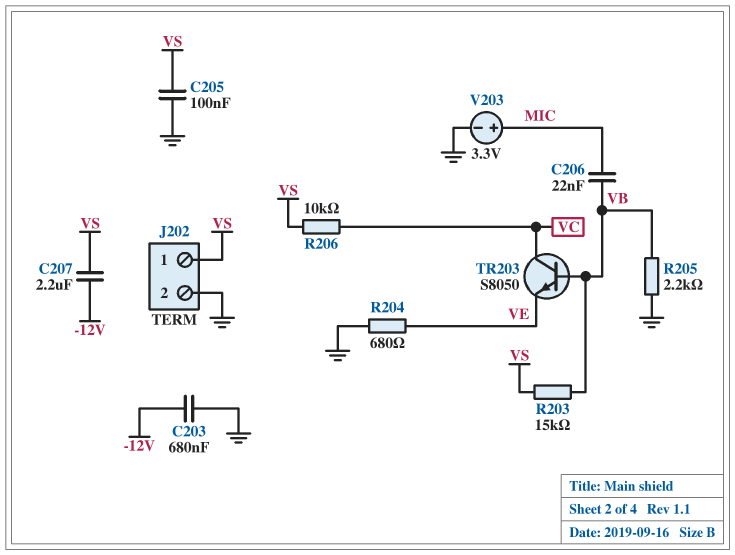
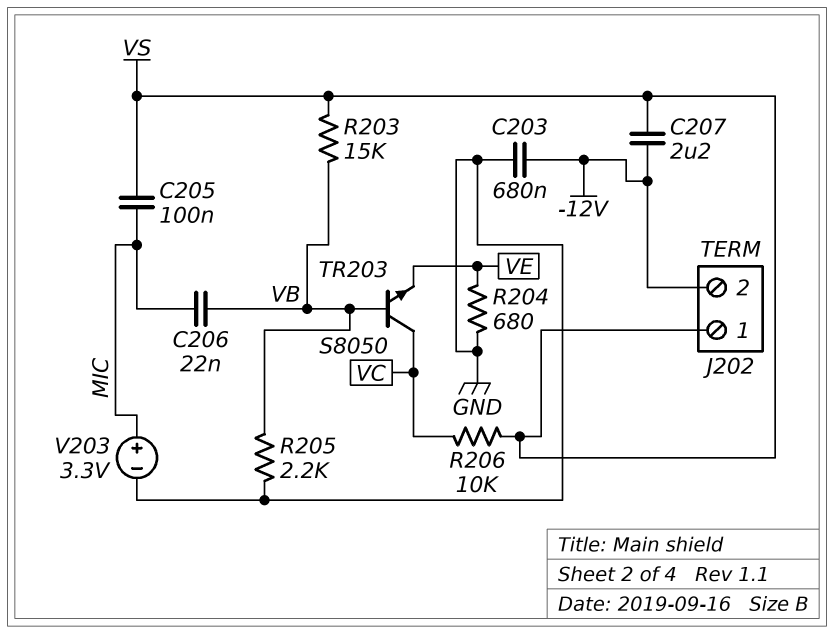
C205: 100nF (GND, VS) -> 100nF (MIC, VS)
J202 pin 2: GND -> -12V

